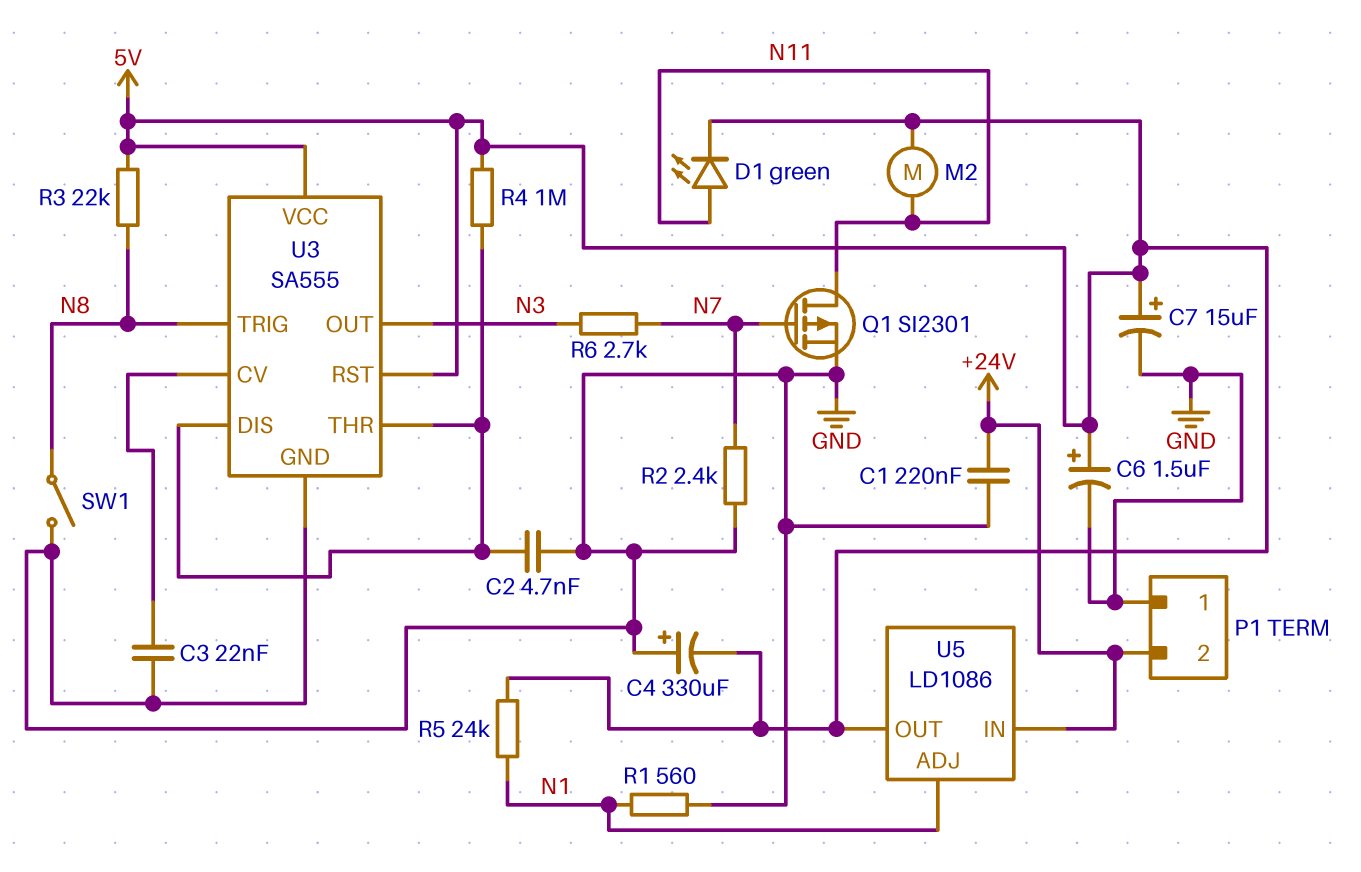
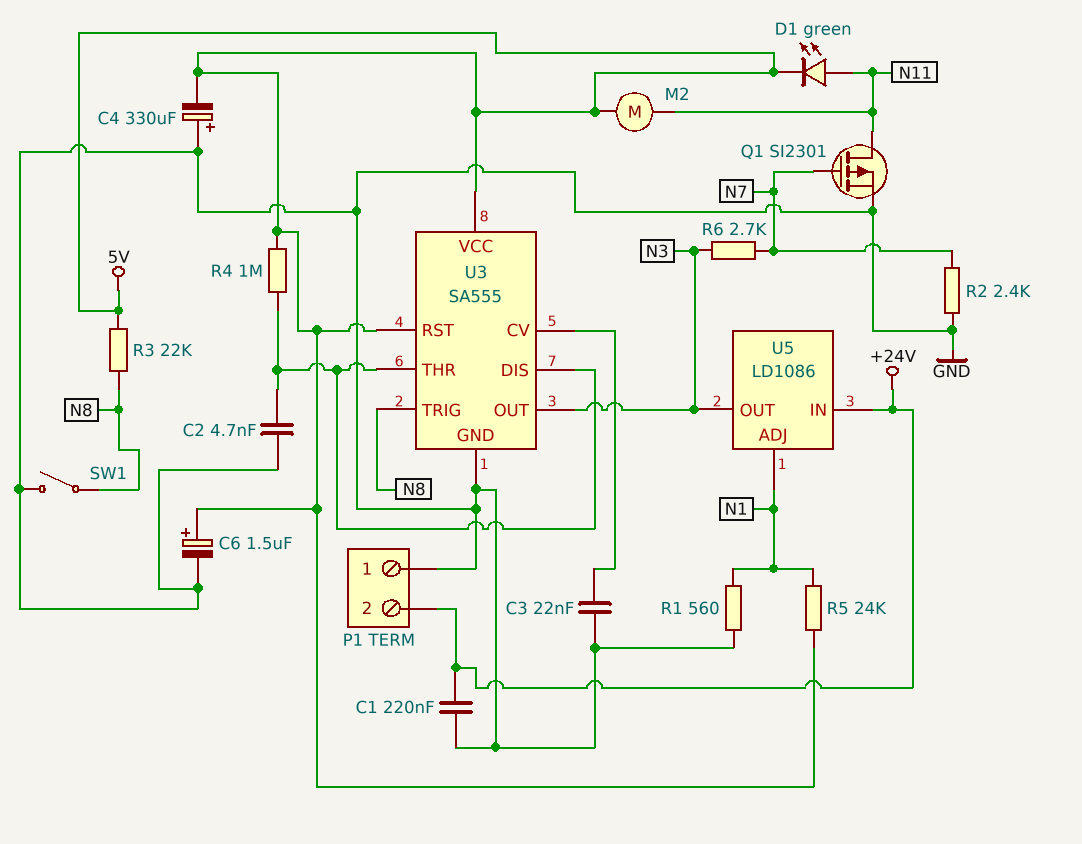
C7: 15uF (plus 5V, minus GND) -> none
U5 pin OUT: 5V -> N3

